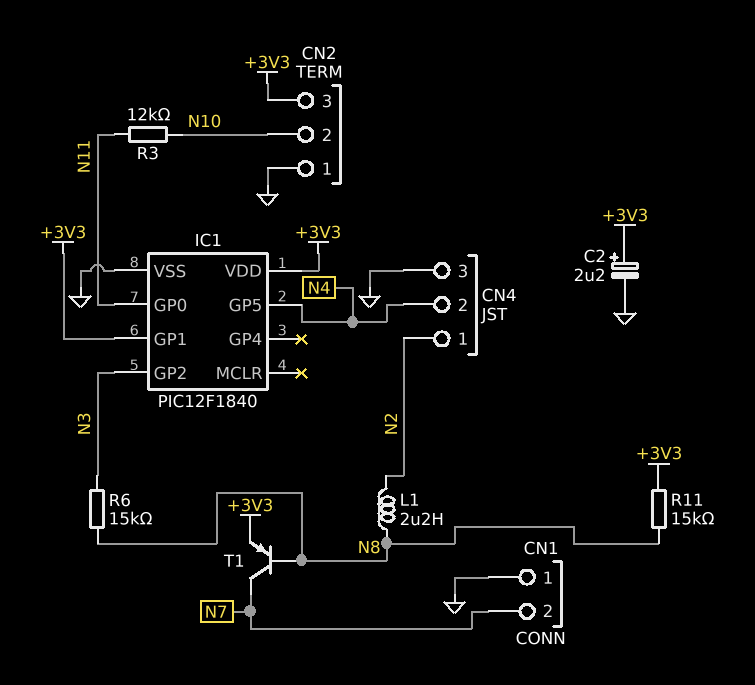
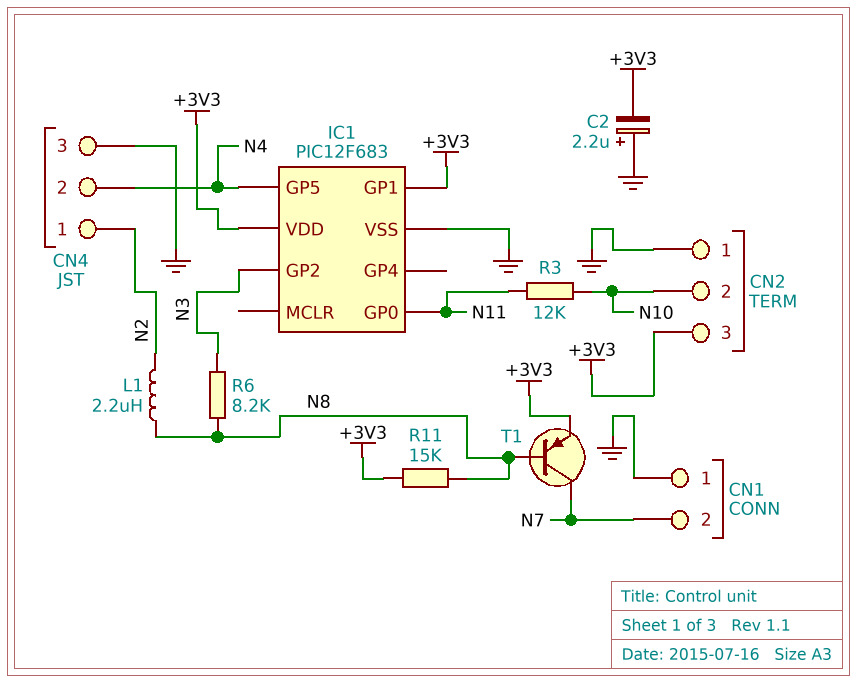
C2: 2.2uF (plus +3V3, minus GND) -> 2.2uF (plus GND, minus +3V3)
IC1: PIC12F1840 -> PIC12F683
R6: 15k (N3, N8) -> 8.2k (N3, N8)

